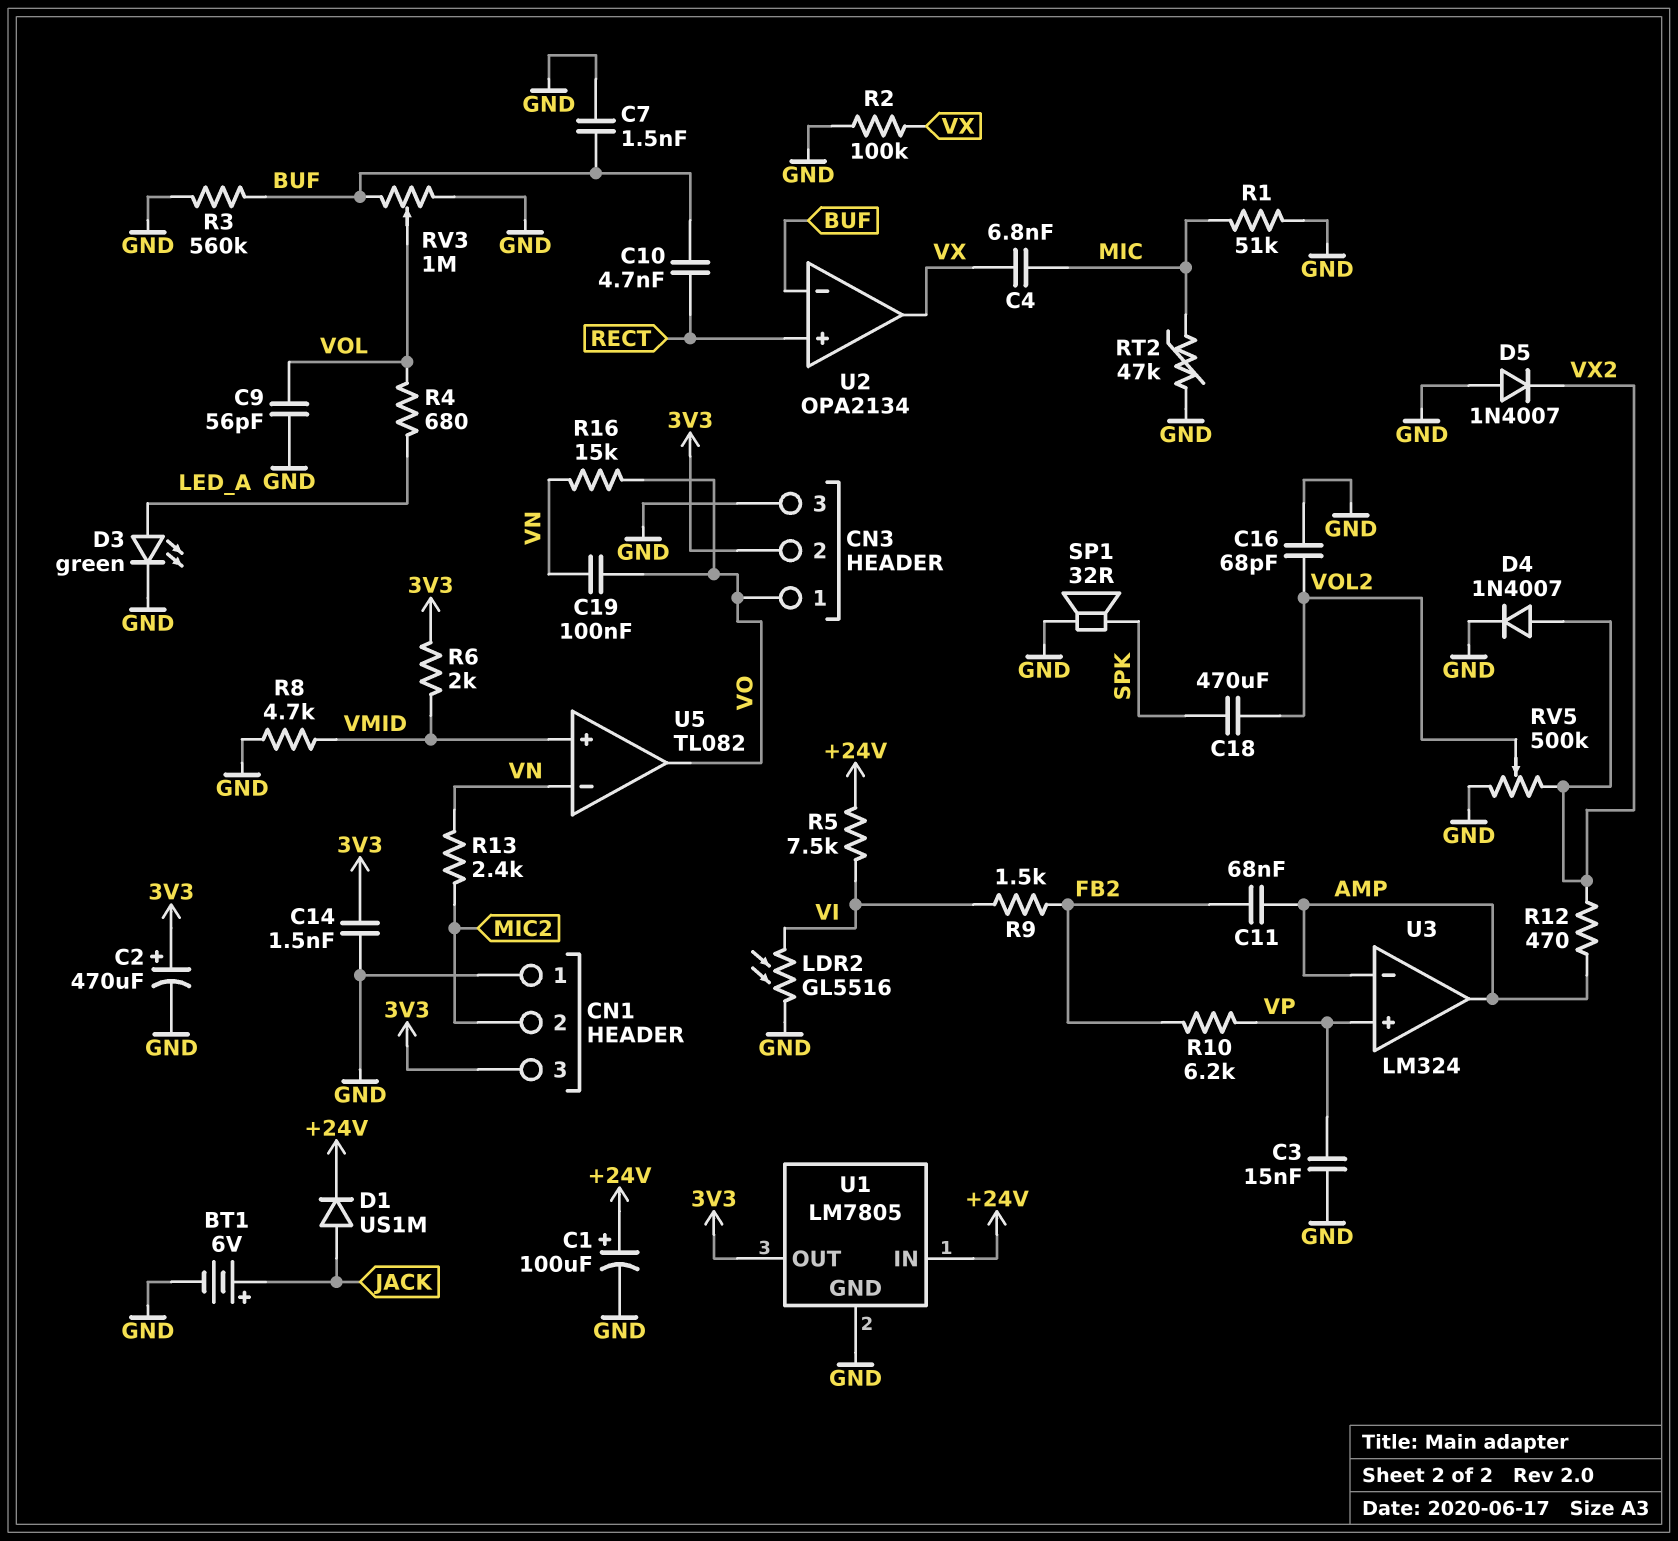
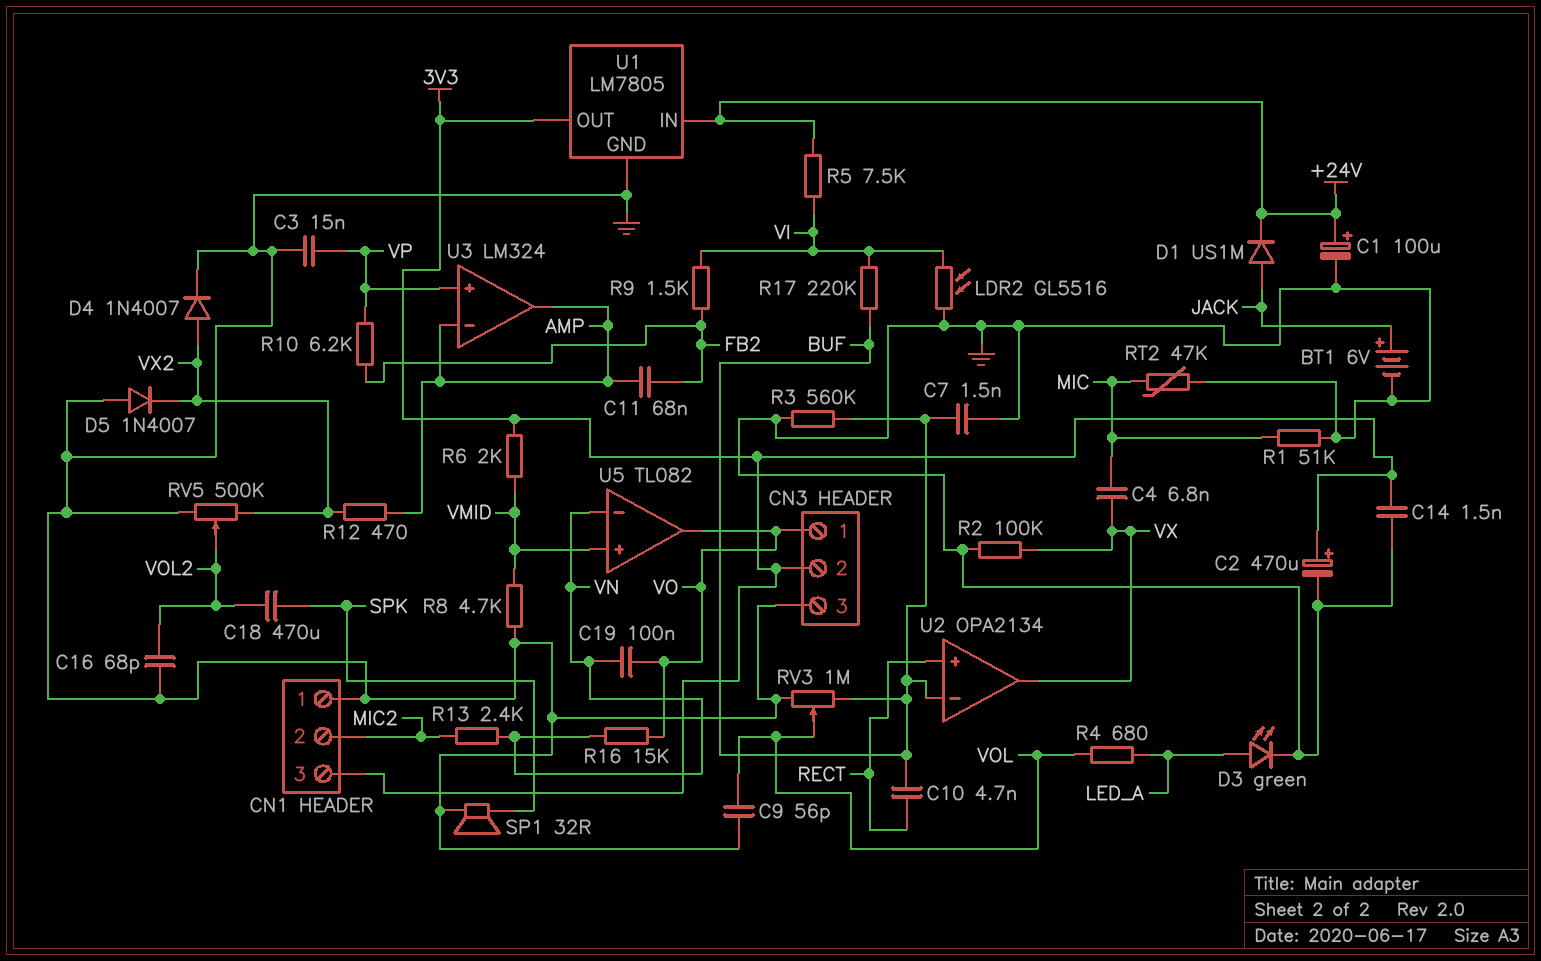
R17: none -> 220k (BUF, VI)

